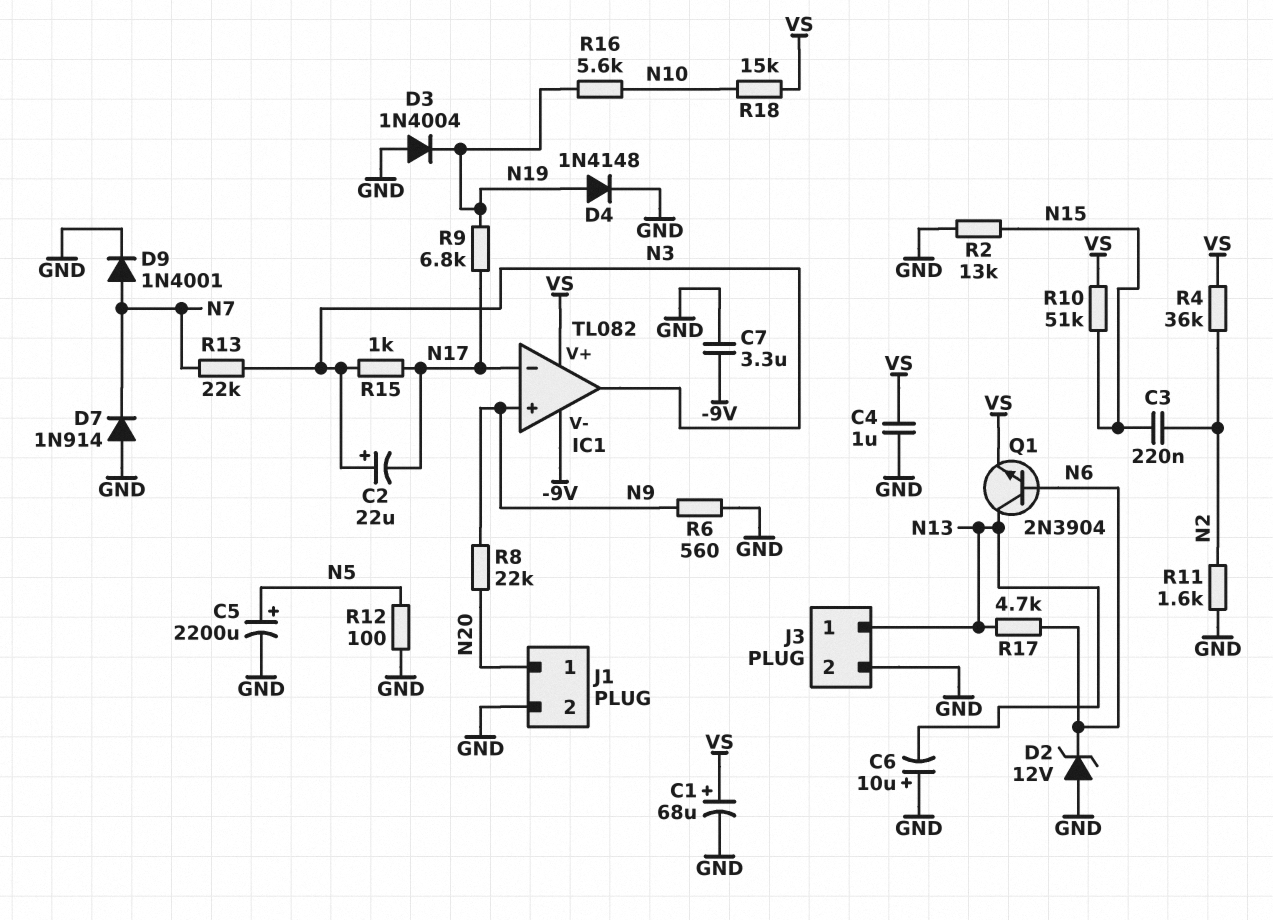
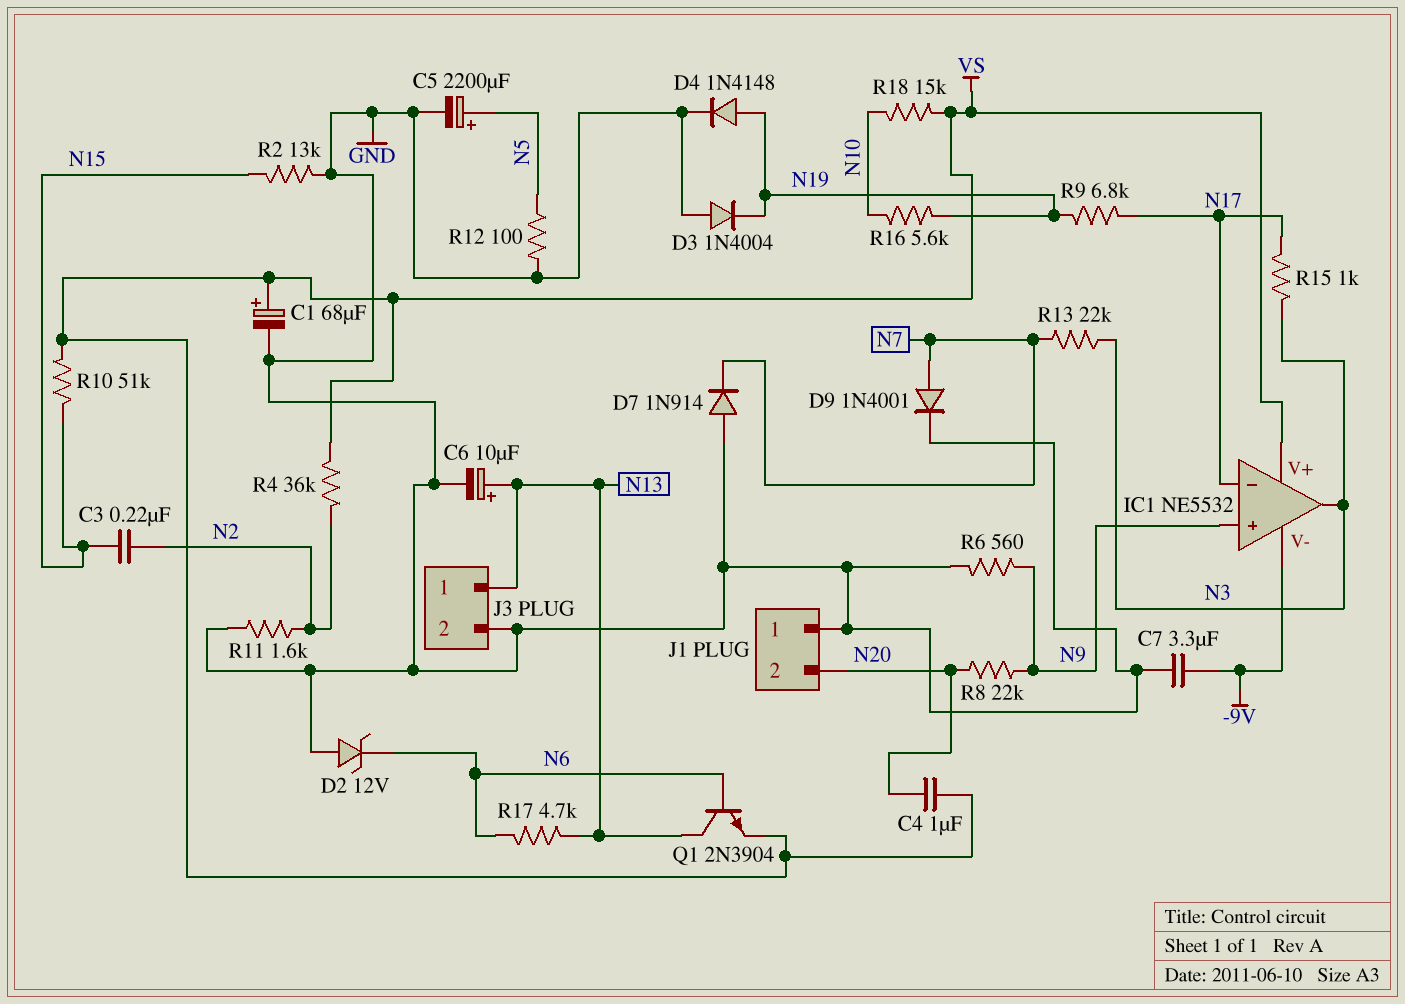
C2: 22uF (plus N3, minus N17) -> none
C4: 1uF (GND, VS) -> 1uF (N20, VS)
C6: 10uF (plus GND, minus N13) -> 10uF (plus N13, minus GND)
IC1: TL082 -> NE5532
J1 pin 1: N20 -> GND
J1 pin 2: GND -> N20

